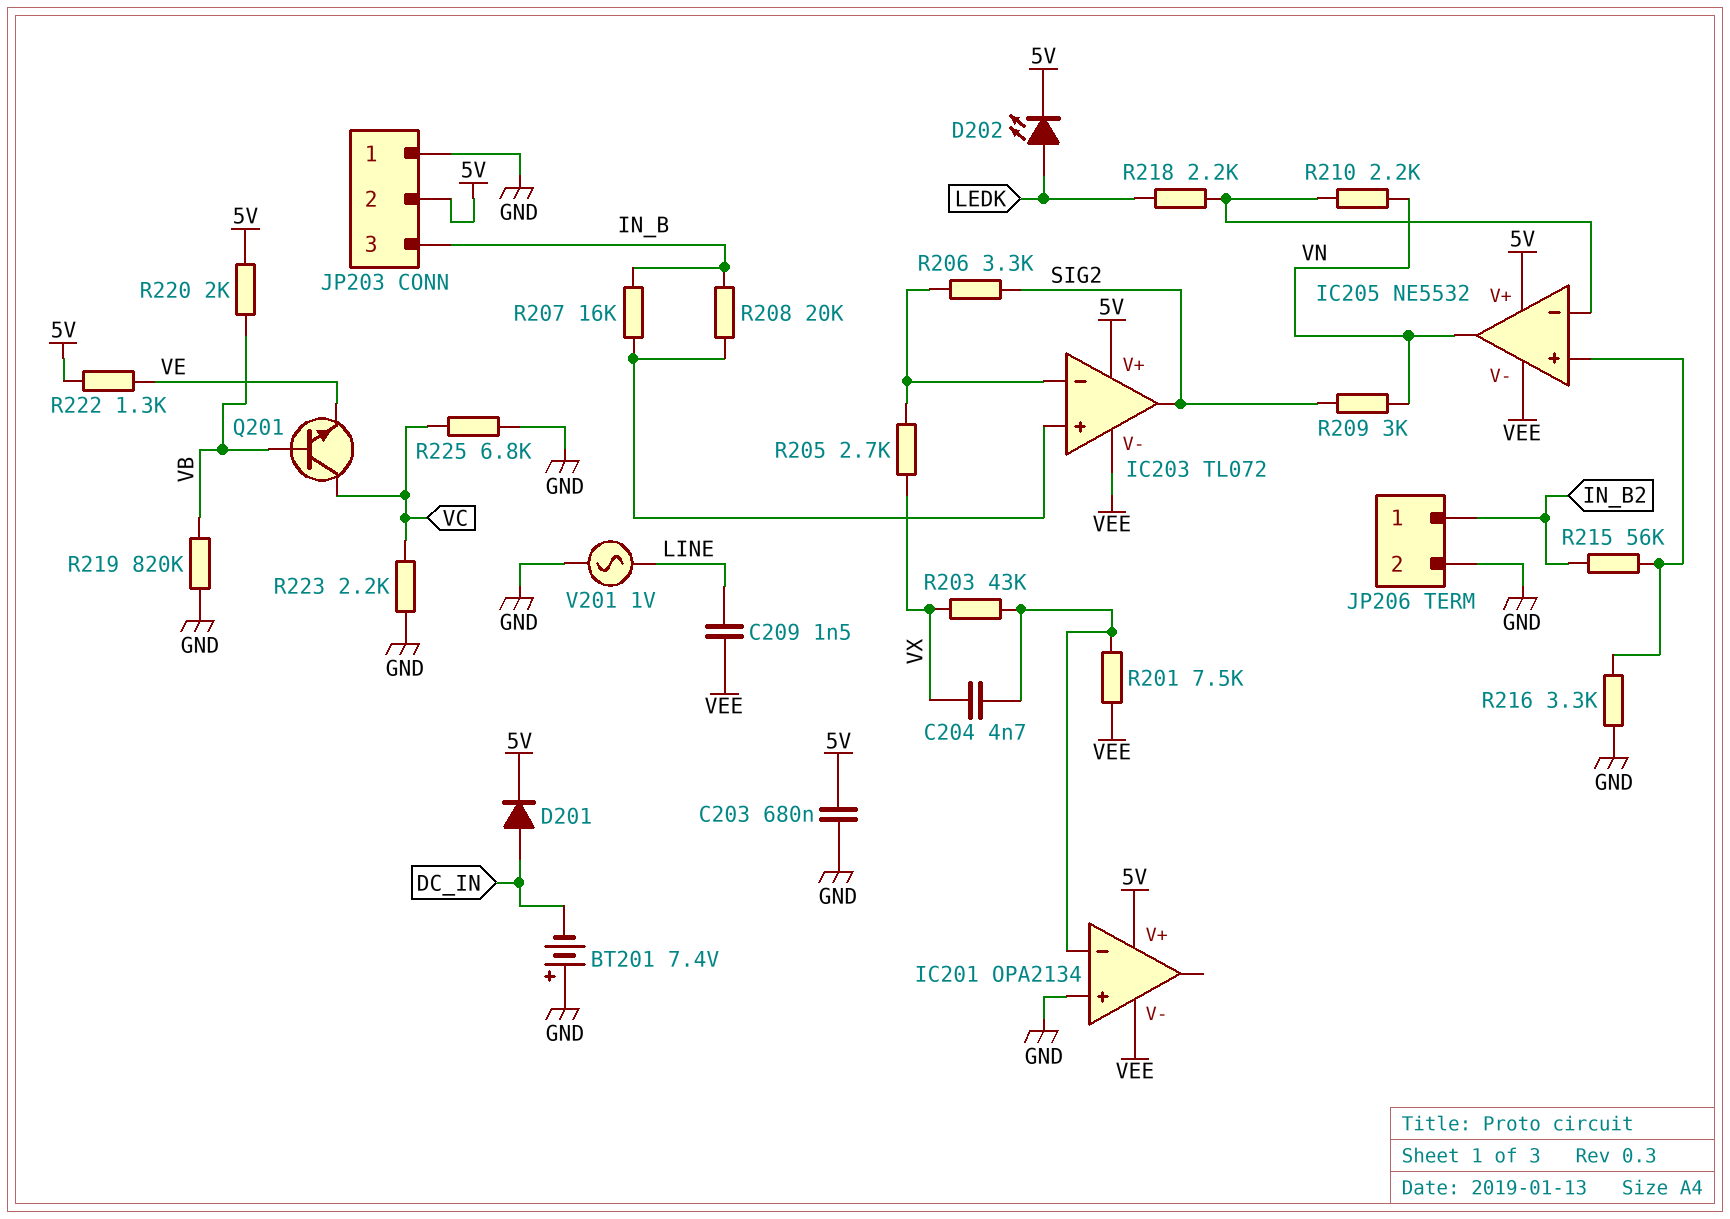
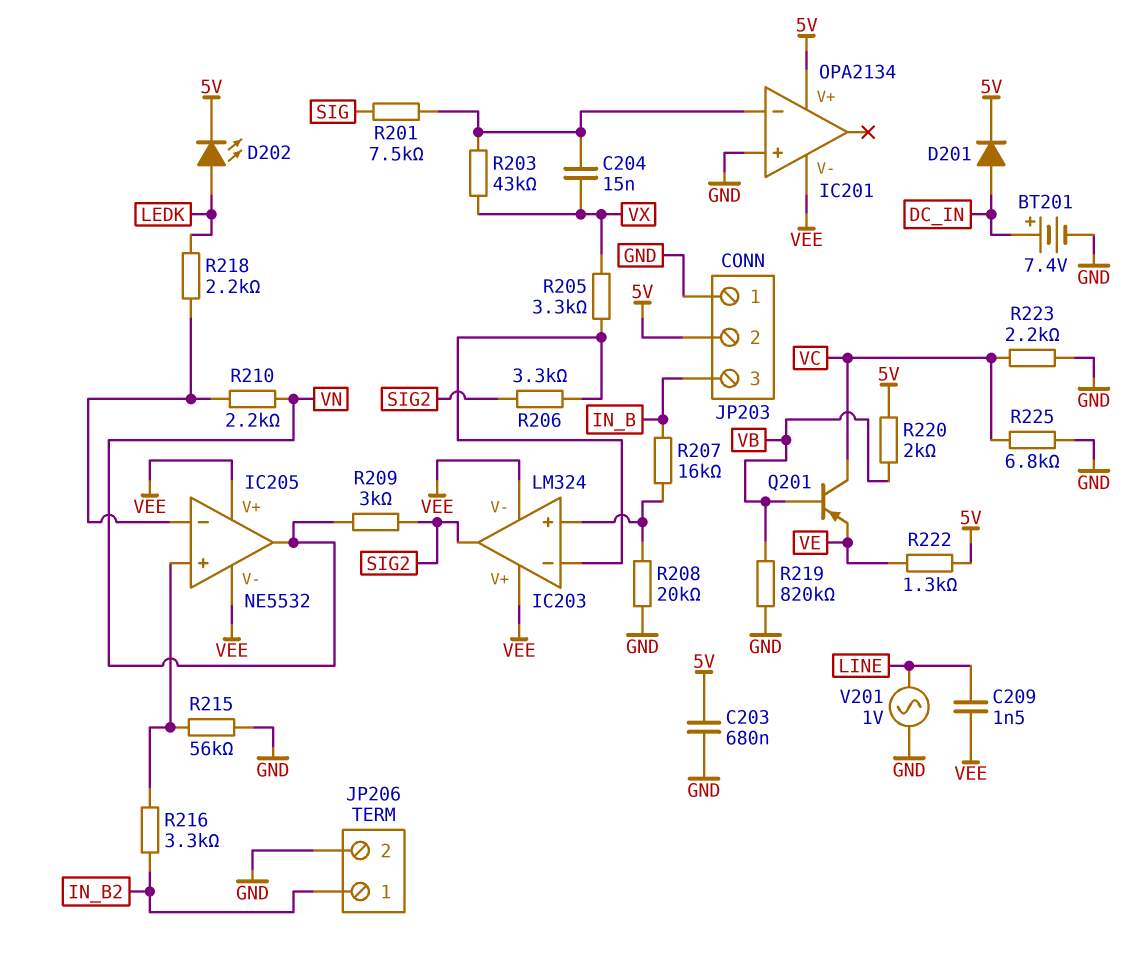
BT201: 7.4V (plus GND, minus DC_IN) -> 7.4V (plus DC_IN, minus GND)
C204: 4.7nF (IC201/in-, VX) -> 15nF (IC201/in-, VX)
IC203: TL072 -> LM324
IC203 pin V+: 5V -> VEE
IC205 pin V+: 5V -> VEE
Q201: NPN (B VB, C VC, E VE) -> PNP (B VB, C VC, E VE)
R201: 7.5k (IC201/in-, VEE) -> 7.5k (IC201/in-, SIG)
R205: 2.7k (IC203/in-, VX) -> 3.3k (IC203/in-, VX)
R208: 20k (IC203/in+, IN_B) -> 20k (GND, IC203/in+)
R215: 56k (IC205/in+, IN_B2) -> 56k (GND, IC205/in+)
R216: 3.3k (GND, IC205/in+) -> 3.3k (IC205/in+, IN_B2)

